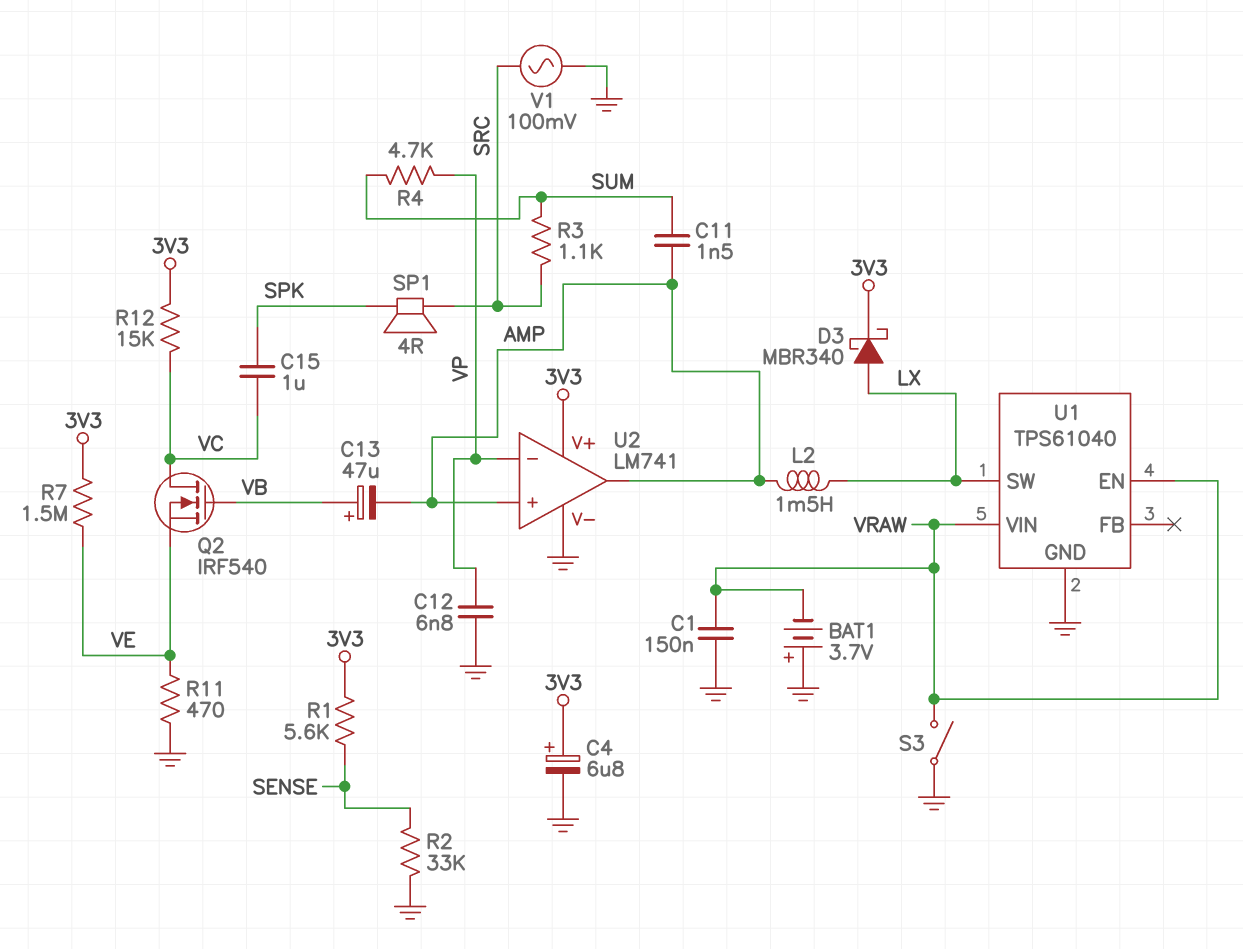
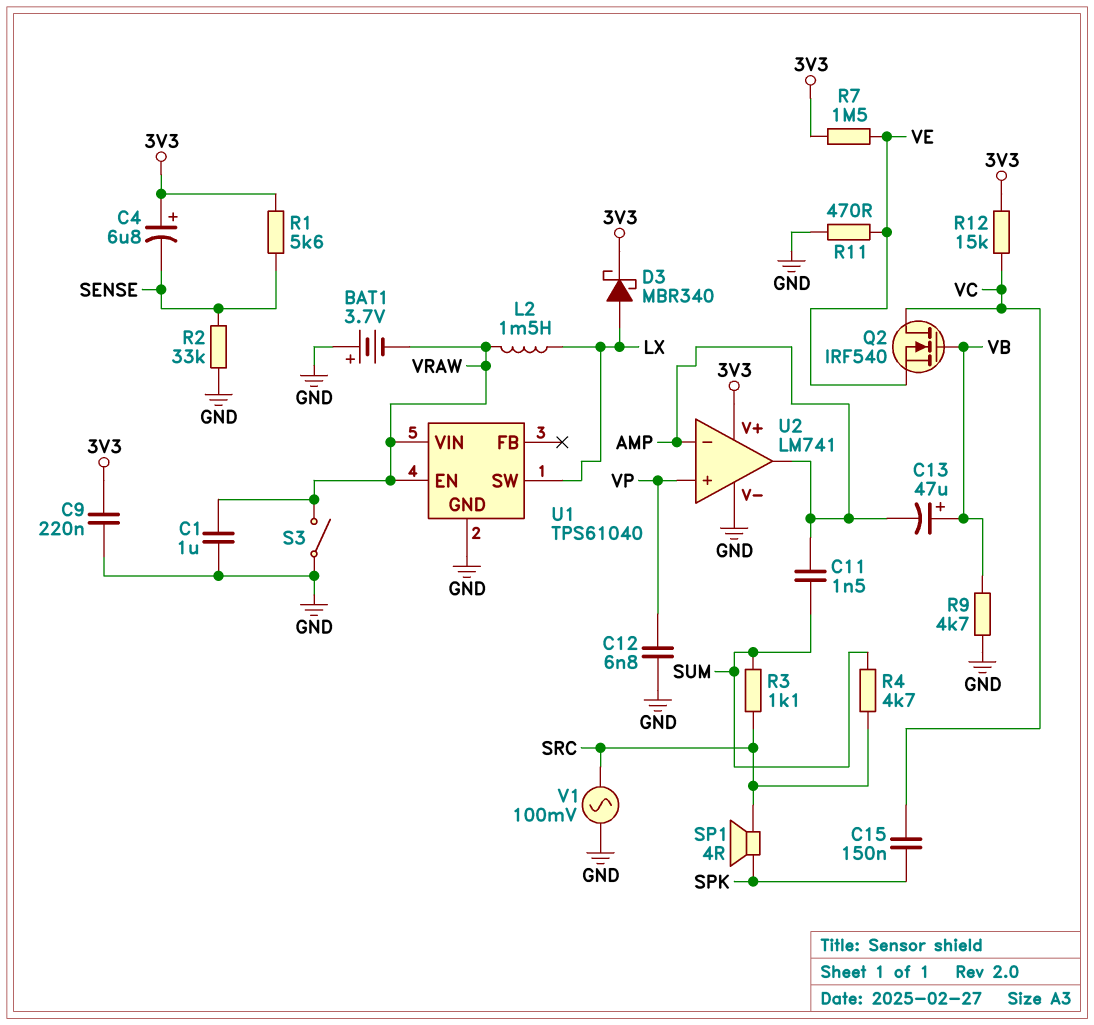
C1: 150nF (GND, VRAW) -> 1uF (GND, VRAW)
C4: 6.8uF (plus 3V3, minus GND) -> 6.8uF (plus 3V3, minus SENSE)
C9: none -> 220nF (3V3, GND)
C15: 1uF (SPK, VC) -> 150nF (SPK, VC)
L2: 1.5mH (AMP, LX) -> 1.5mH (LX, VRAW)
R4: 4.7k (SUM, VP) -> 4.7k (SRC, SUM)
R9: none -> 4.7k (GND, VB)
U2 pin in+: AMP -> VP
U2 pin in-: VP -> AMP

